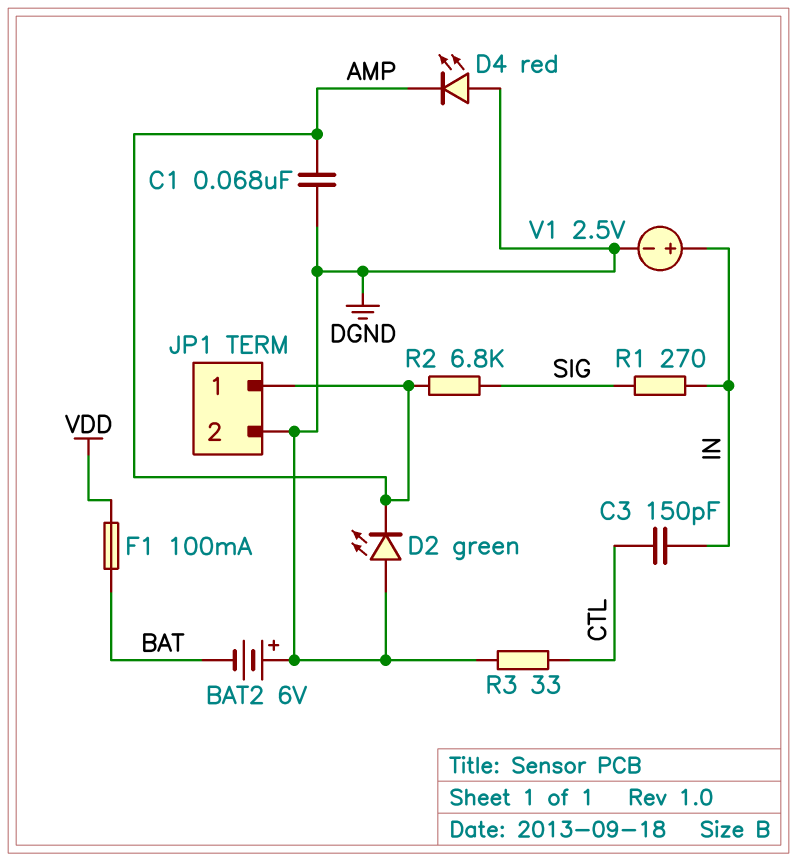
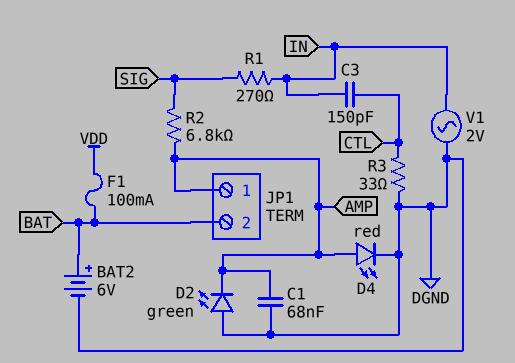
BAT2: 6V (plus DGND, minus BAT) -> 6V (plus BAT, minus DGND)
D4: LED red (A DGND, K AMP) -> LED red (A AMP, K DGND)
JP1 pin 2: DGND -> BAT
V1: 2.5V (plus IN, minus DGND) -> AC 2V (DGND, IN)

